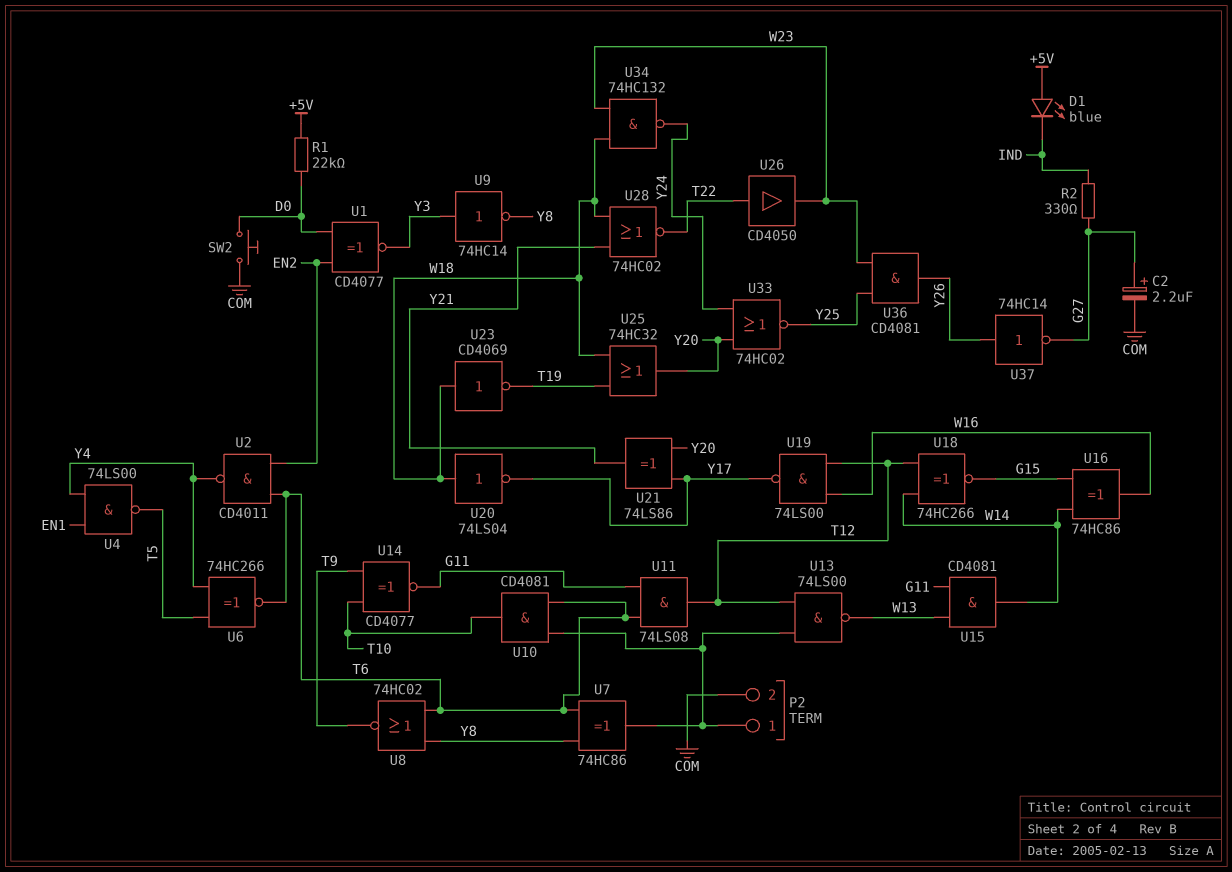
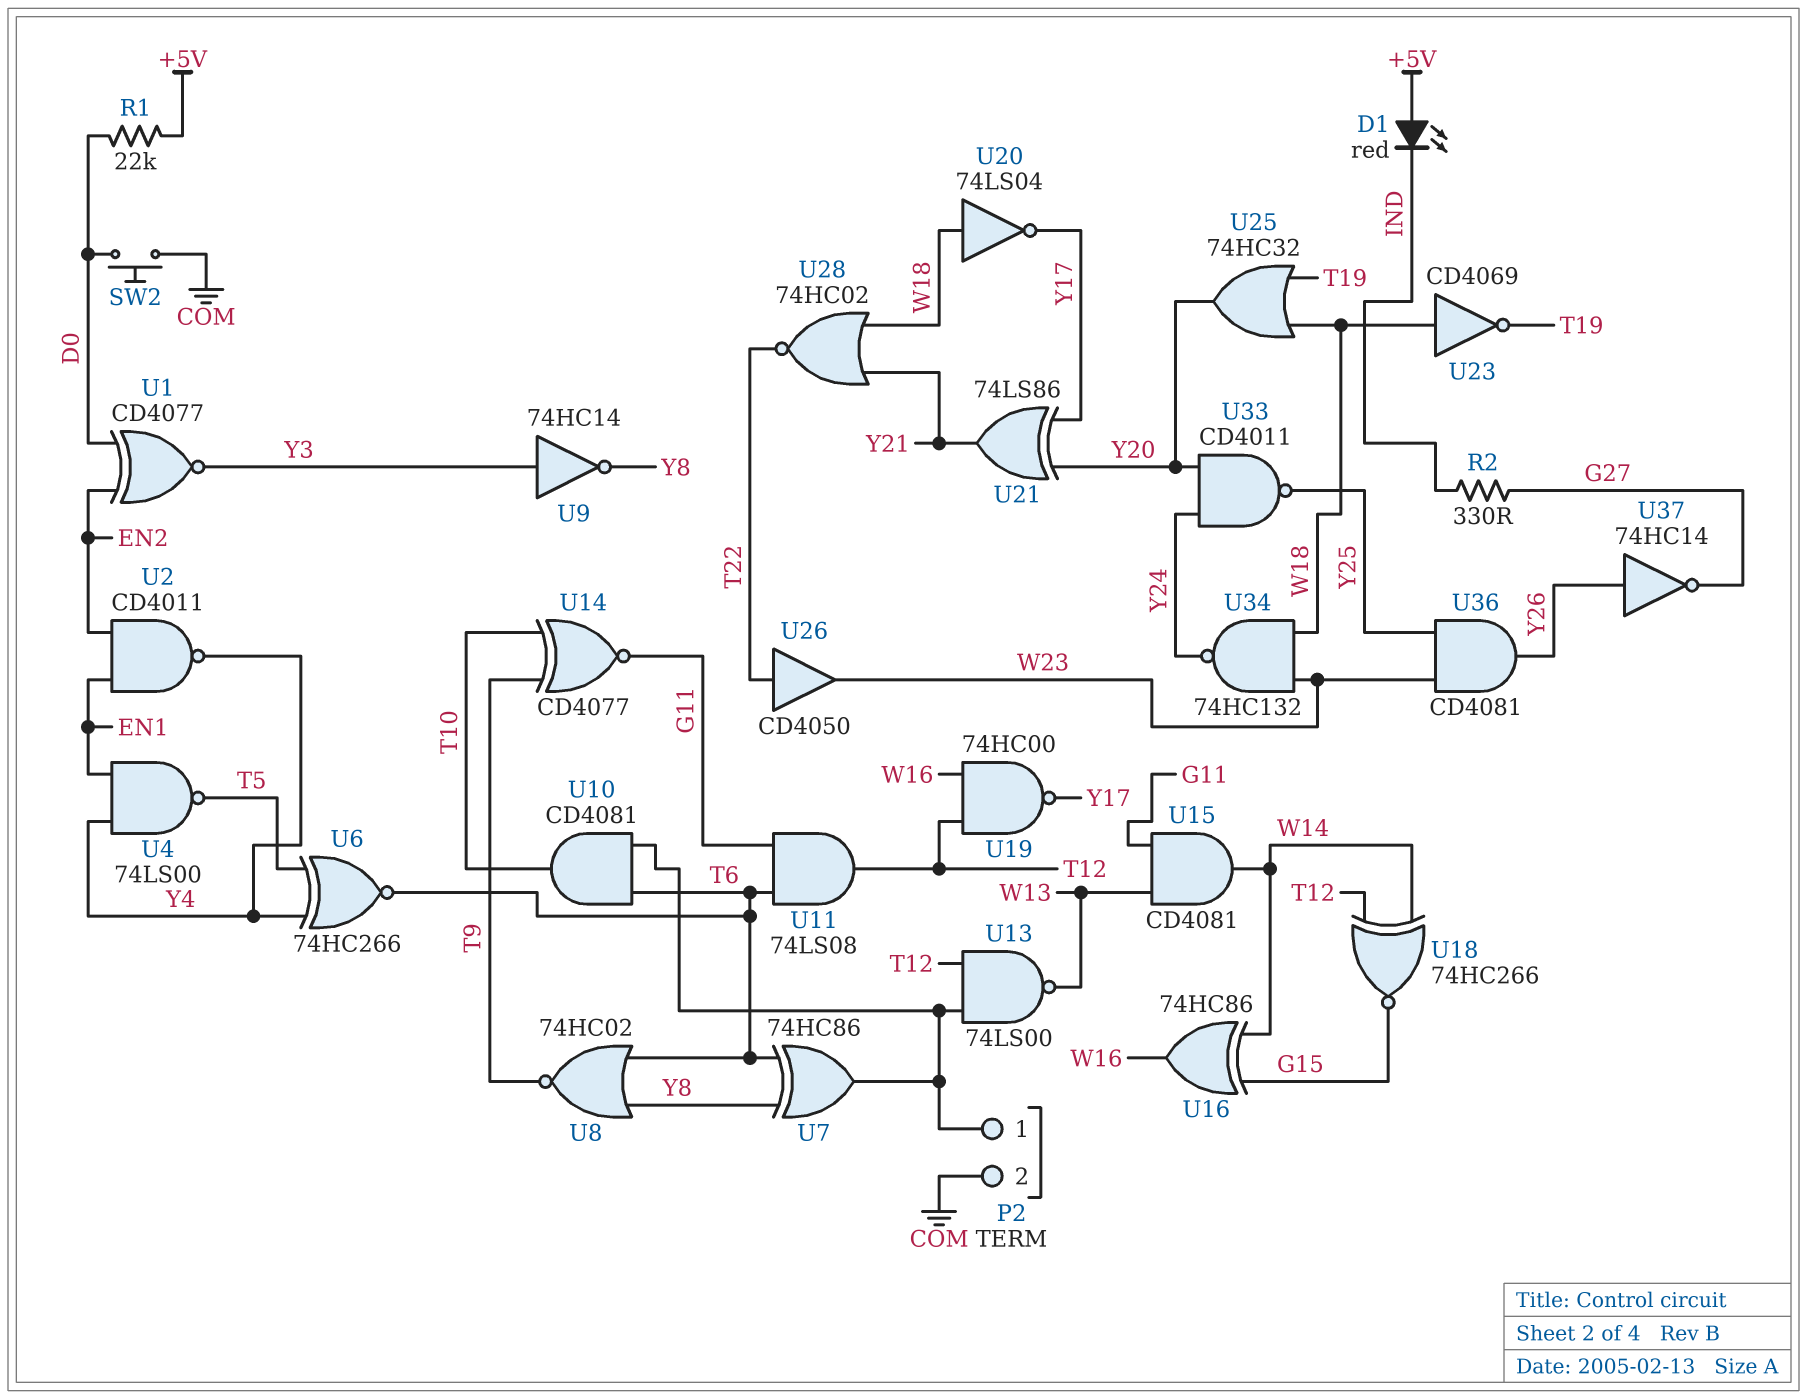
C2: 2.2uF (plus G27, minus COM) -> none
D1: LED blue (A +5V, K IND) -> LED red (A +5V, K IND)
U2: NAND CD4011 (in EN2, in T6, out Y4) -> NAND CD4011 (in EN1, in EN2, out Y4)
U19: NAND 74LS00 (in T12, in W16, out Y17) -> NAND 74HC00 (in T12, in W16, out Y17)
U33: NOR 74HC02 (in Y20, in Y24, out Y25) -> NAND CD4011 (in Y20, in Y24, out Y25)

